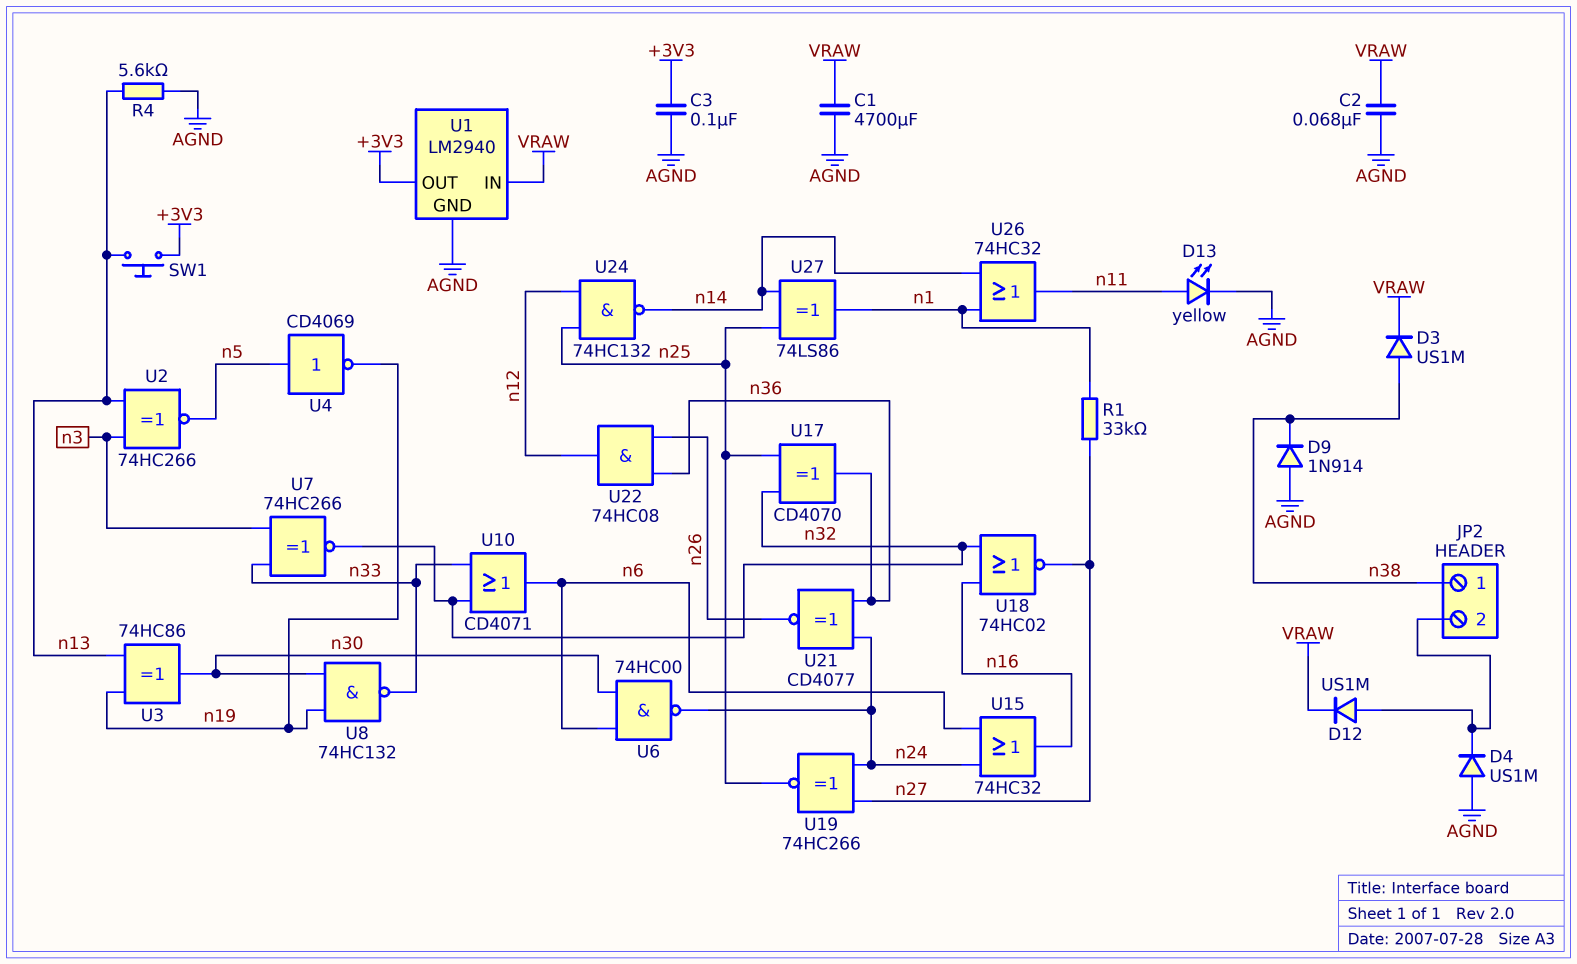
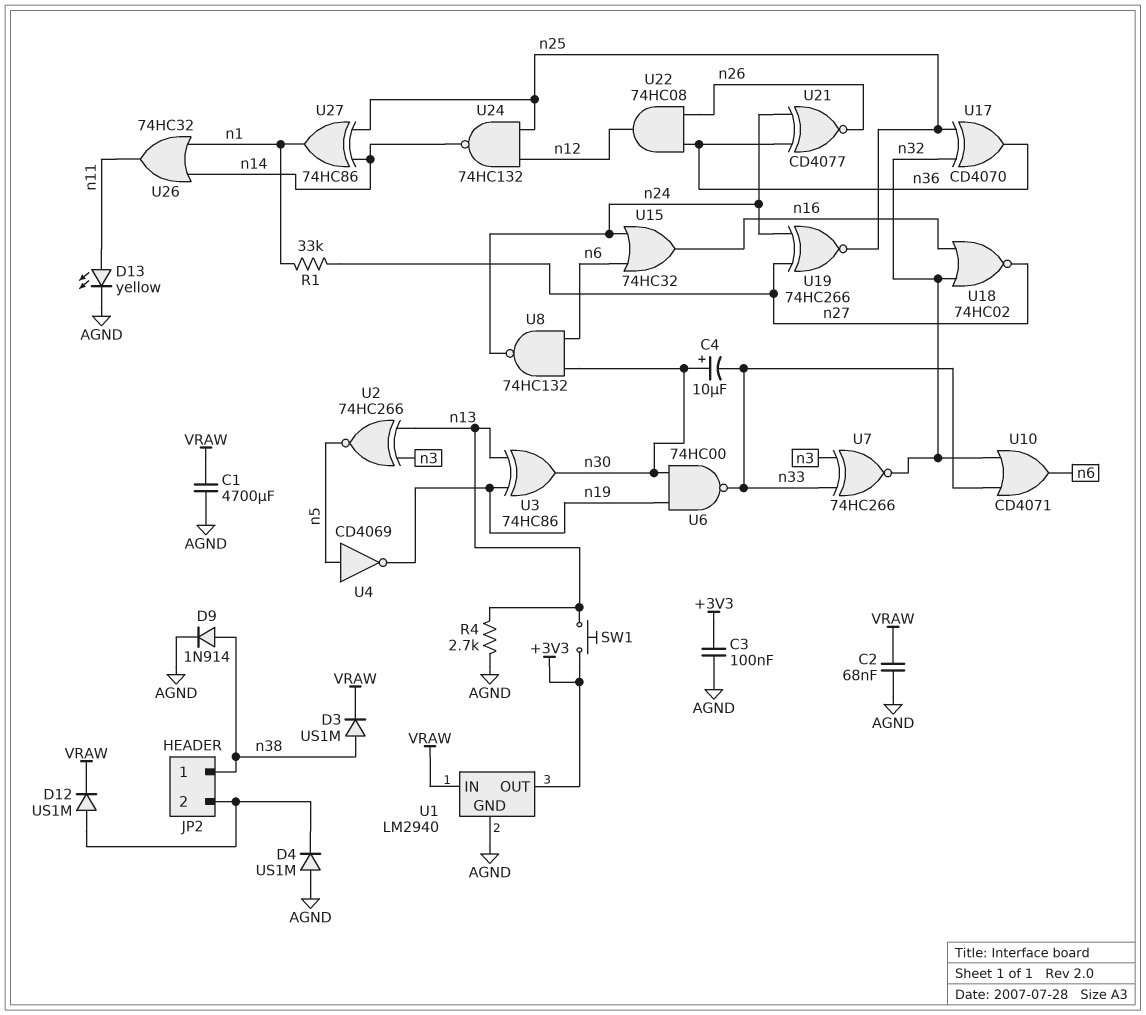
C4: none -> 10uF (plus n30, minus n33)
D9: diode 1N914 (A AGND, K n38) -> diode 1N914 (A n38, K AGND)
R4: 5.6k (AGND, n13) -> 2.7k (AGND, n13)
U6: NAND 74HC00 (in n6, in n30, out n24) -> NAND 74HC00 (in n19, in n30, out n33)
U8: NAND 74HC132 (in n19, in n30, out n33) -> NAND 74HC132 (in n6, in n30, out n24)
U27: XOR 74LS86 (in n14, in n25, out n1) -> XOR 74HC86 (in n14, in n25, out n1)

